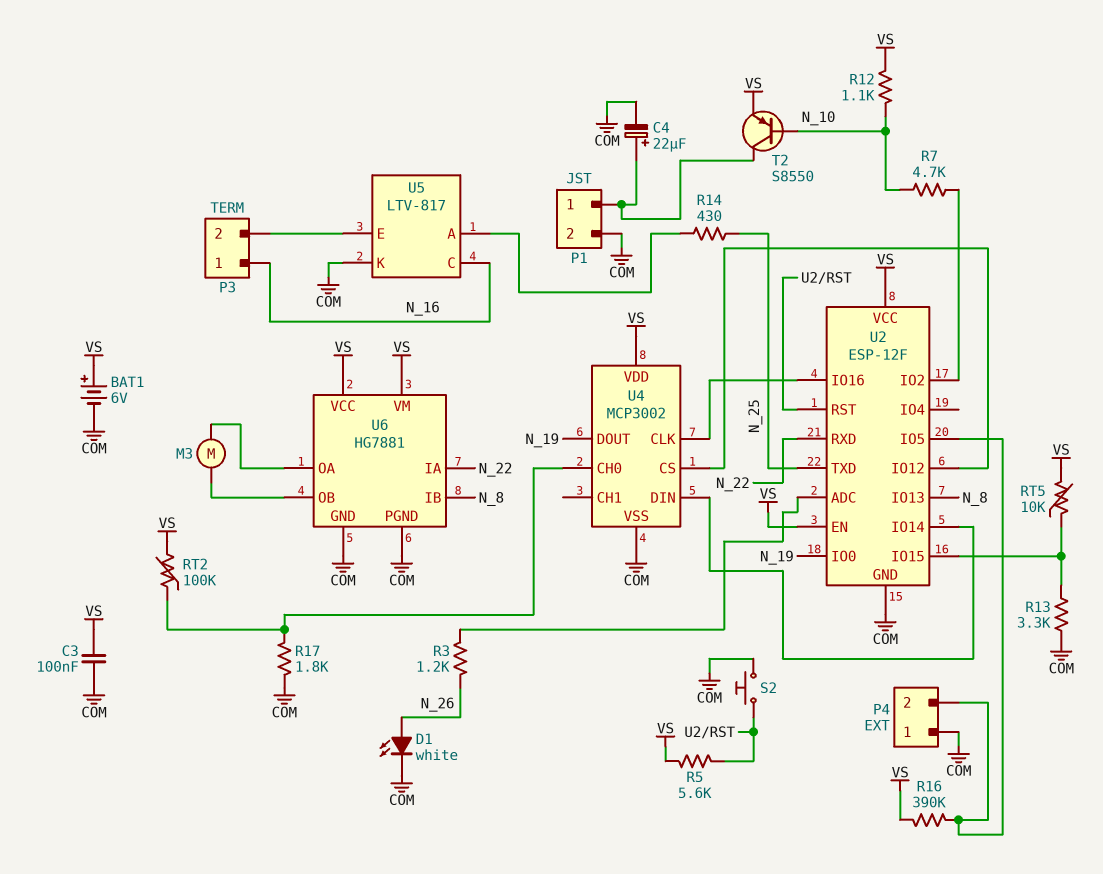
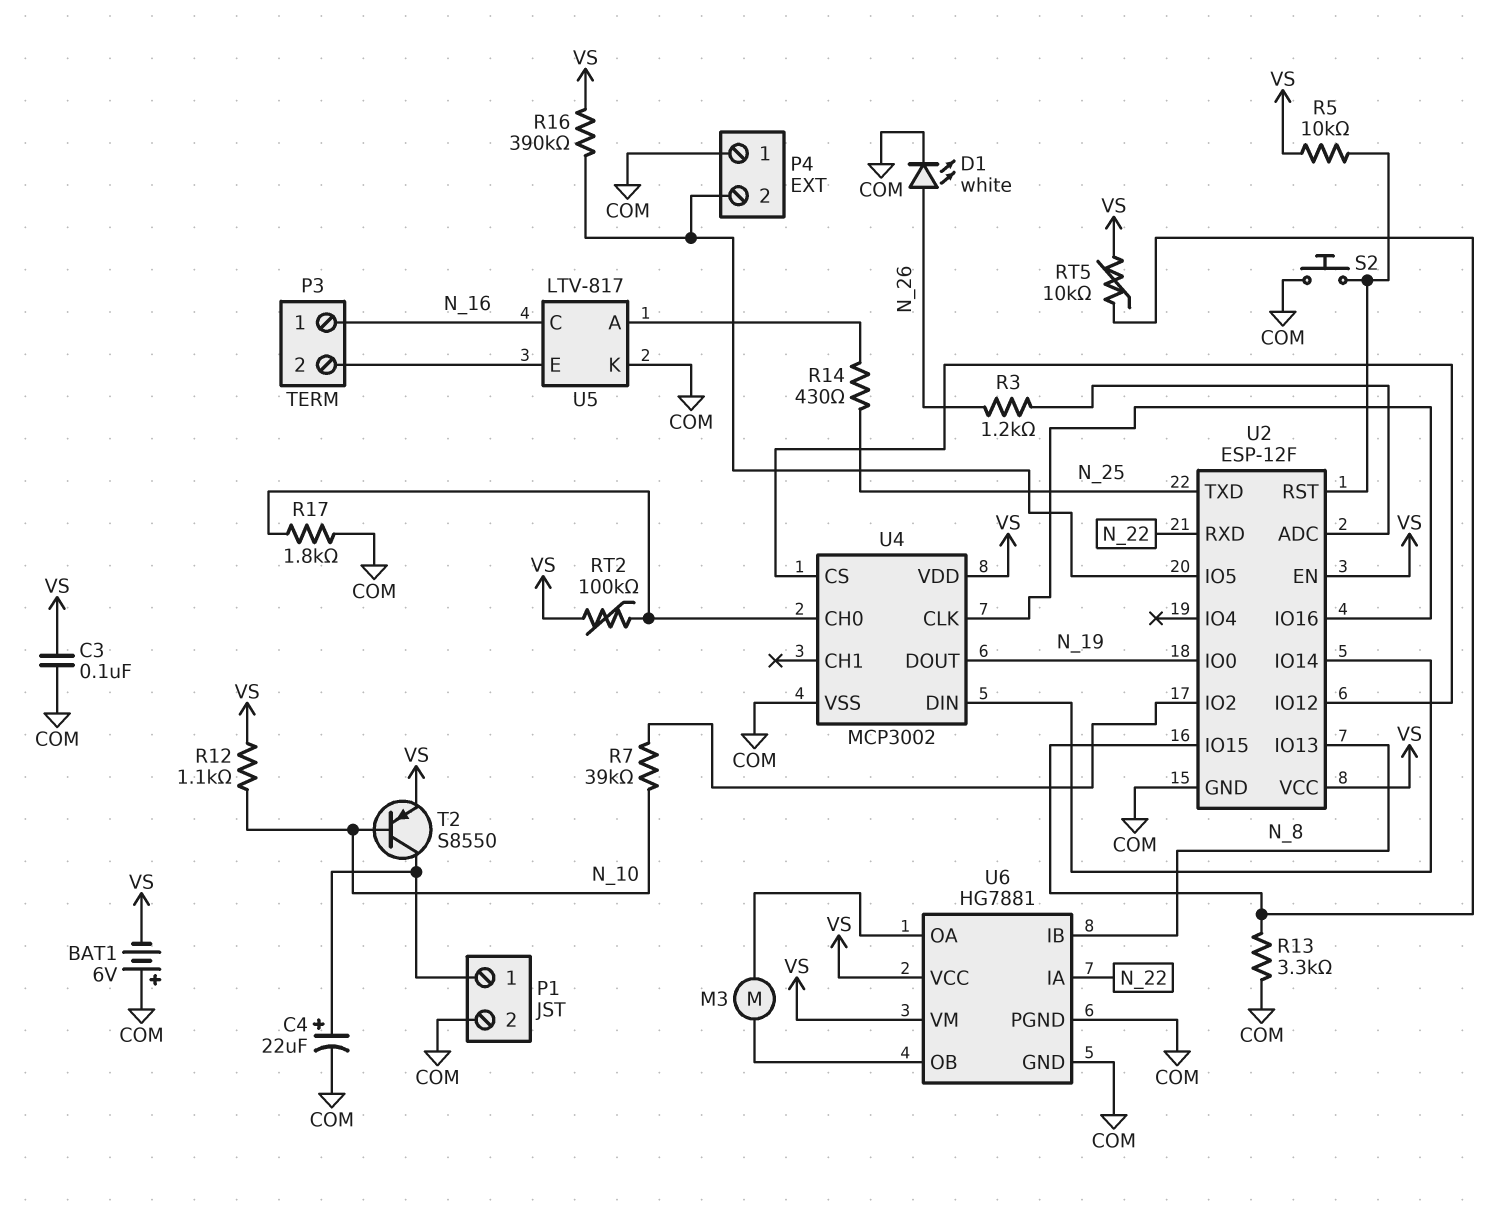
BAT1: 6V (plus VS, minus COM) -> 6V (plus COM, minus VS)
R5: 5.6k (U2/RST, VS) -> 10k (U2/RST, VS)
R7: 4.7k (N_10, U2/IO2) -> 39k (N_10, U2/IO2)

